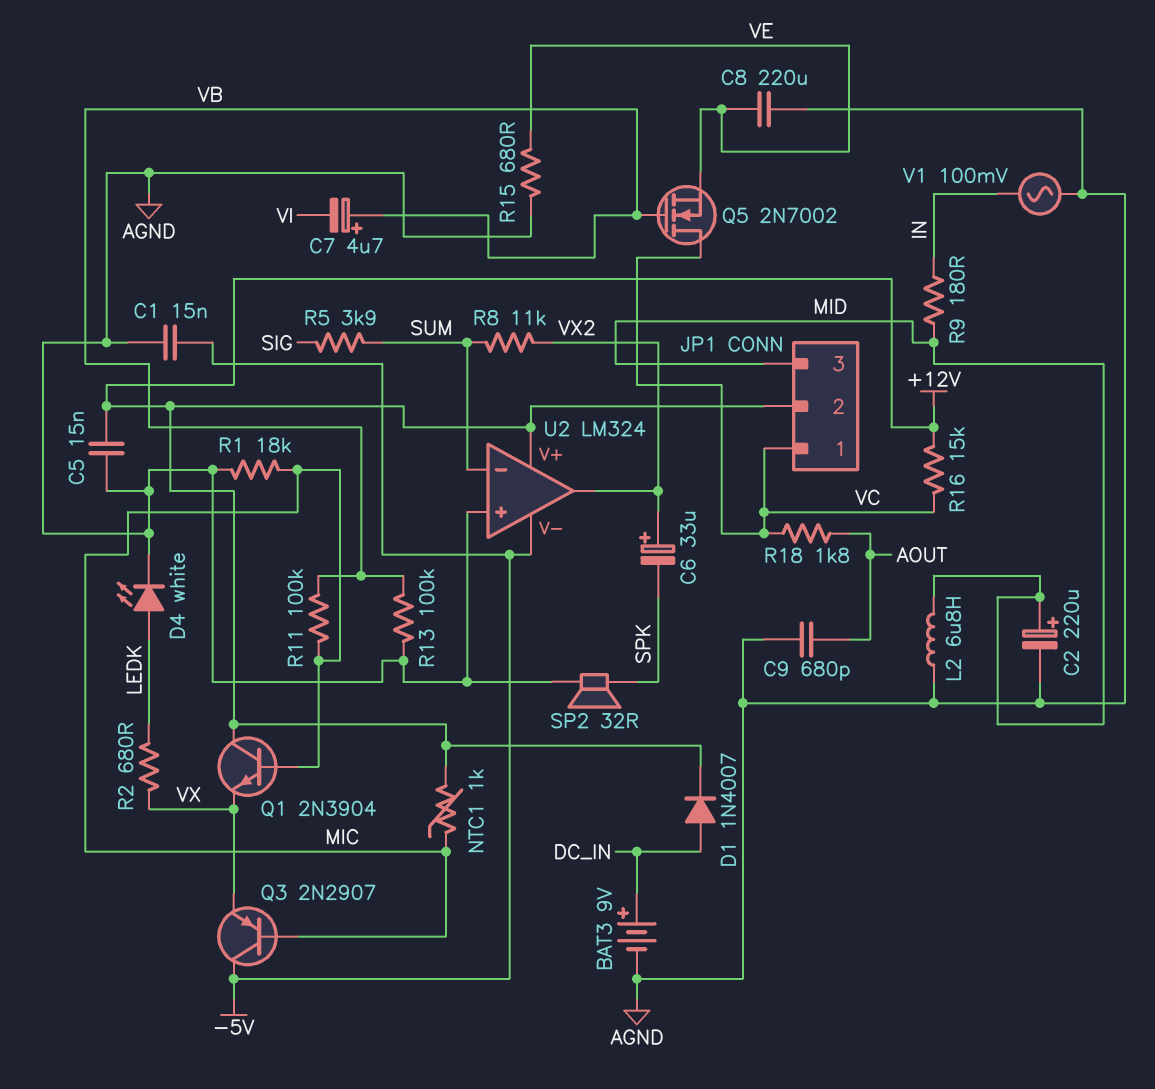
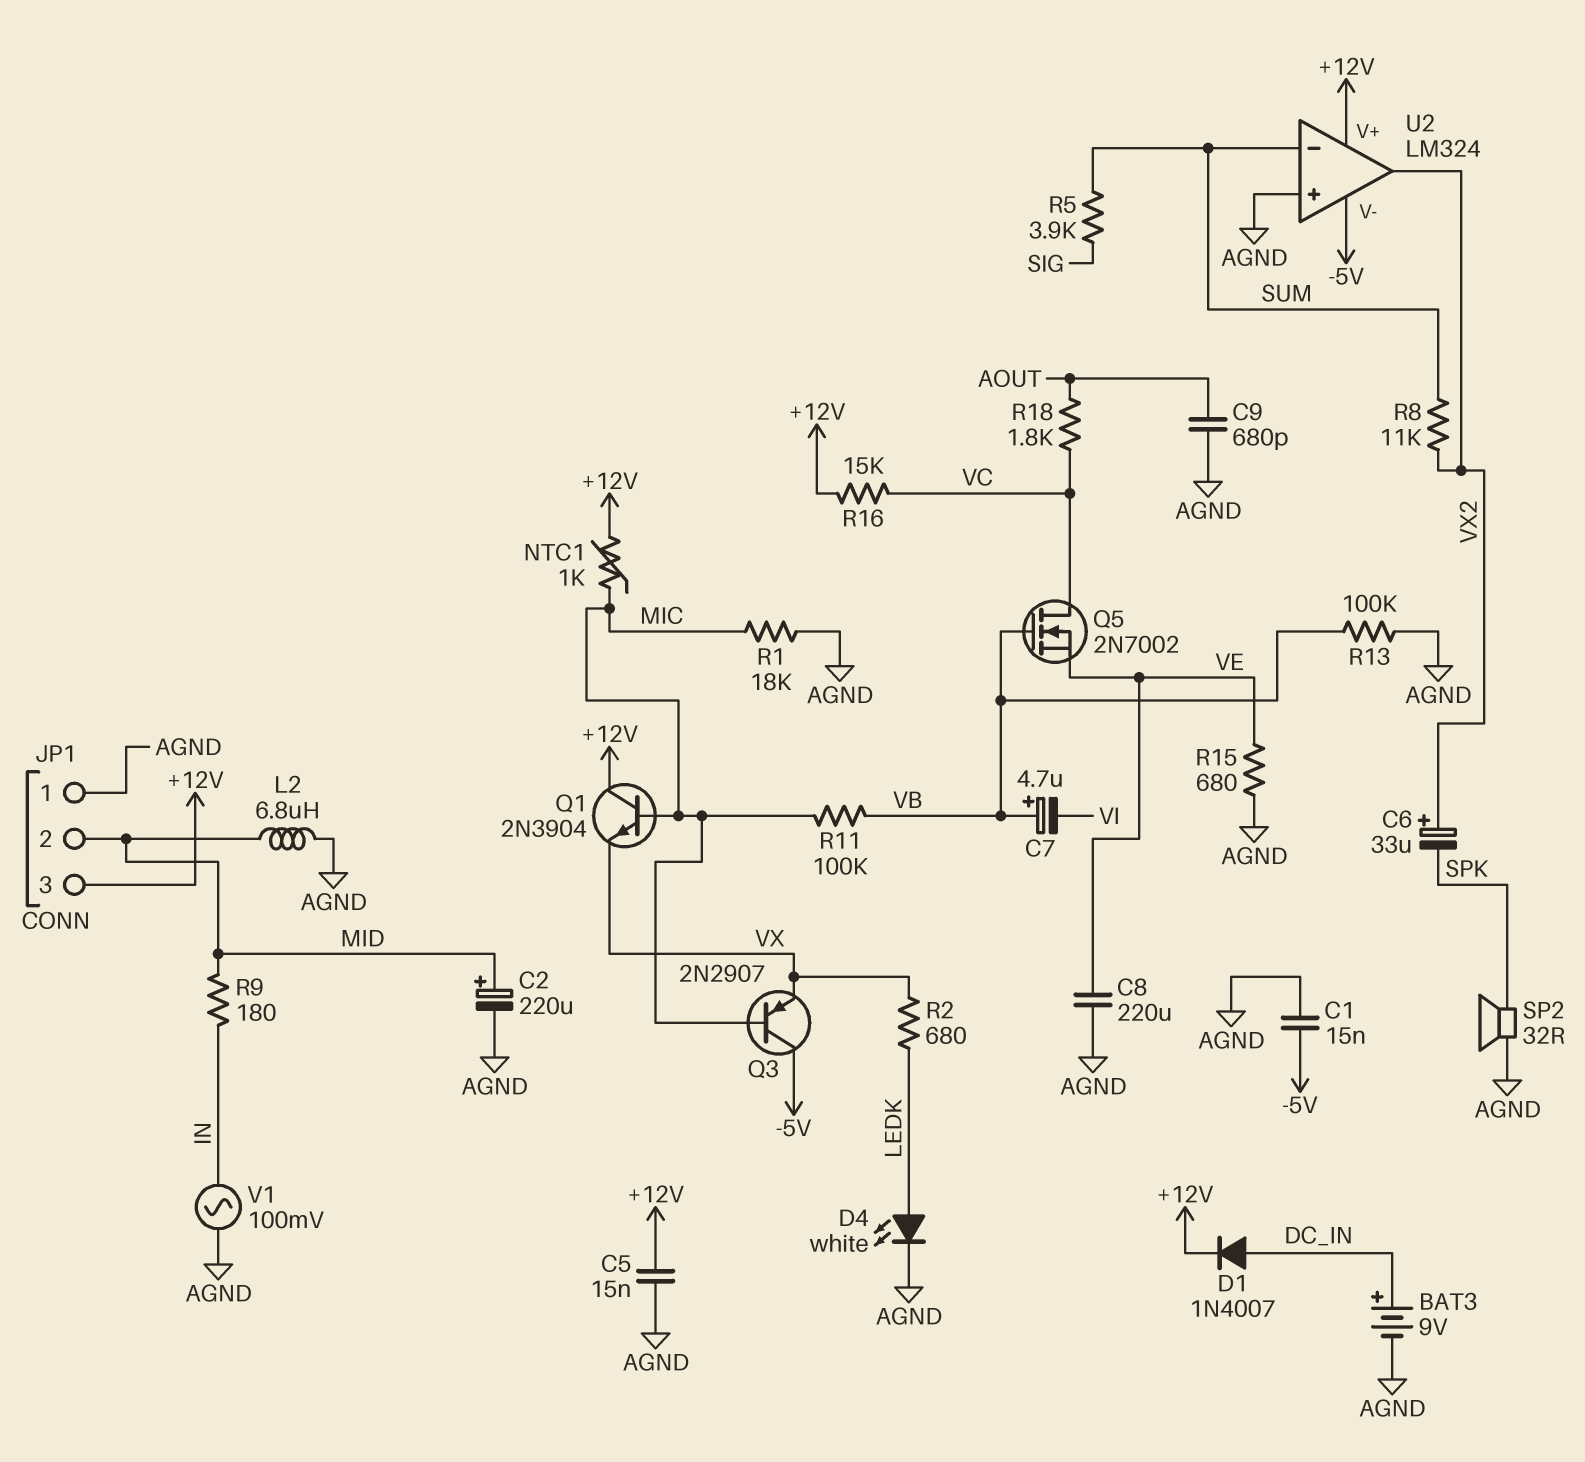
JP1 pin 1: VC -> AGND
JP1 pin 2: +12V -> MID
JP1 pin 3: MID -> +12V

